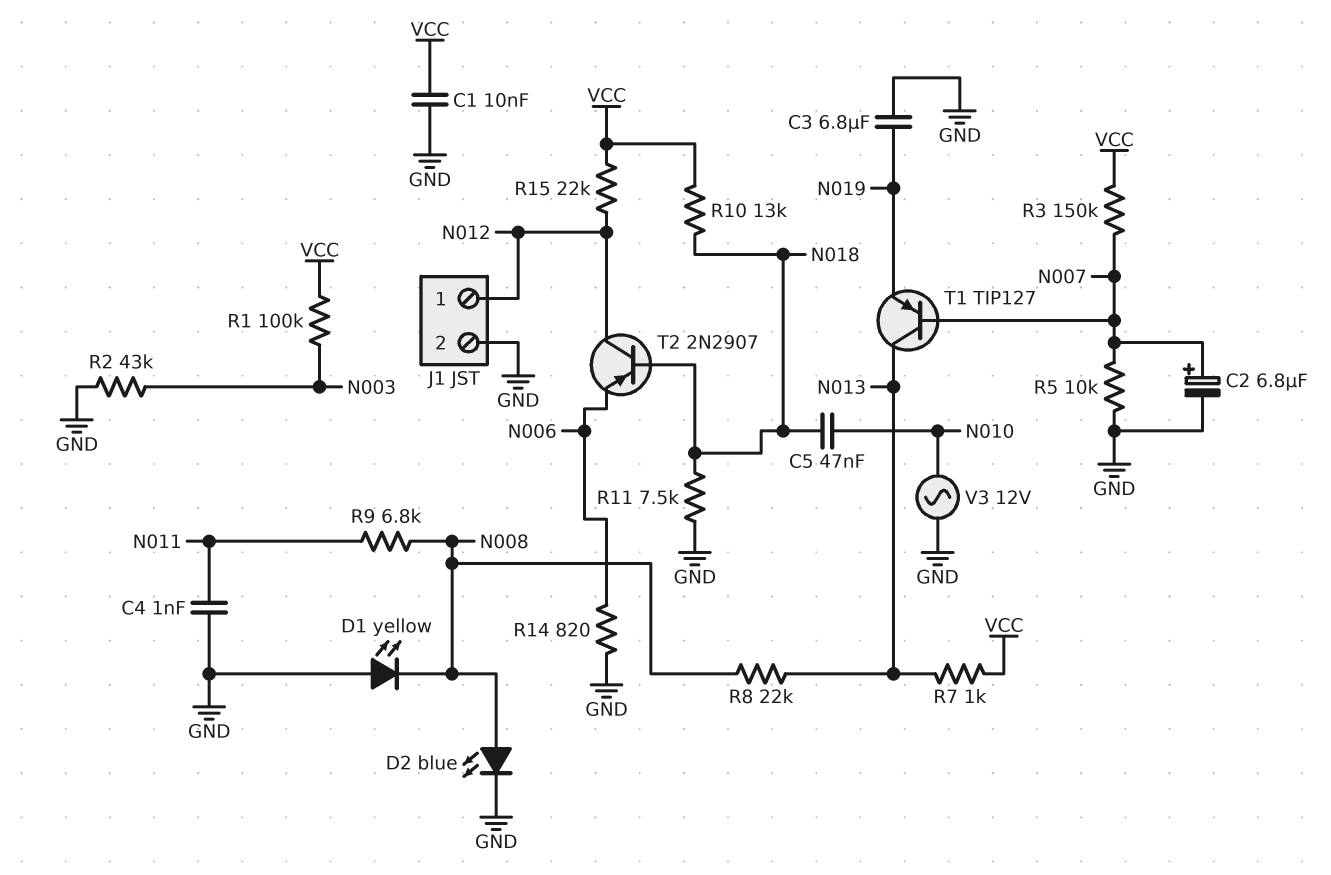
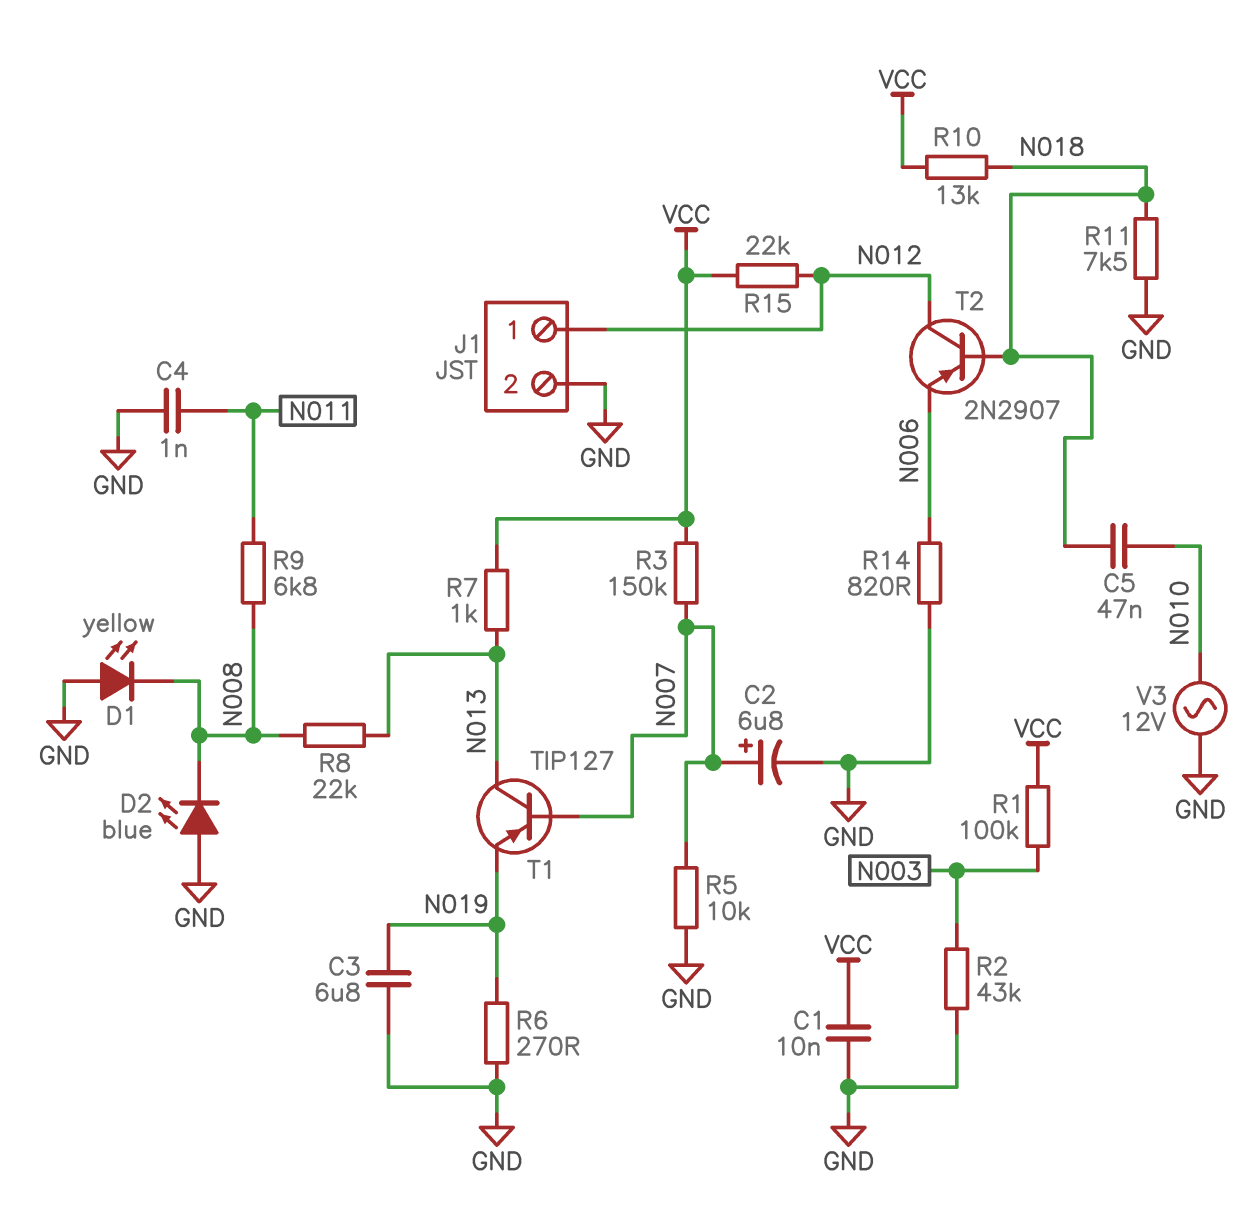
D2: LED blue (A N008, K GND) -> LED blue (A GND, K N008)
R6: none -> 270 (GND, N019)

